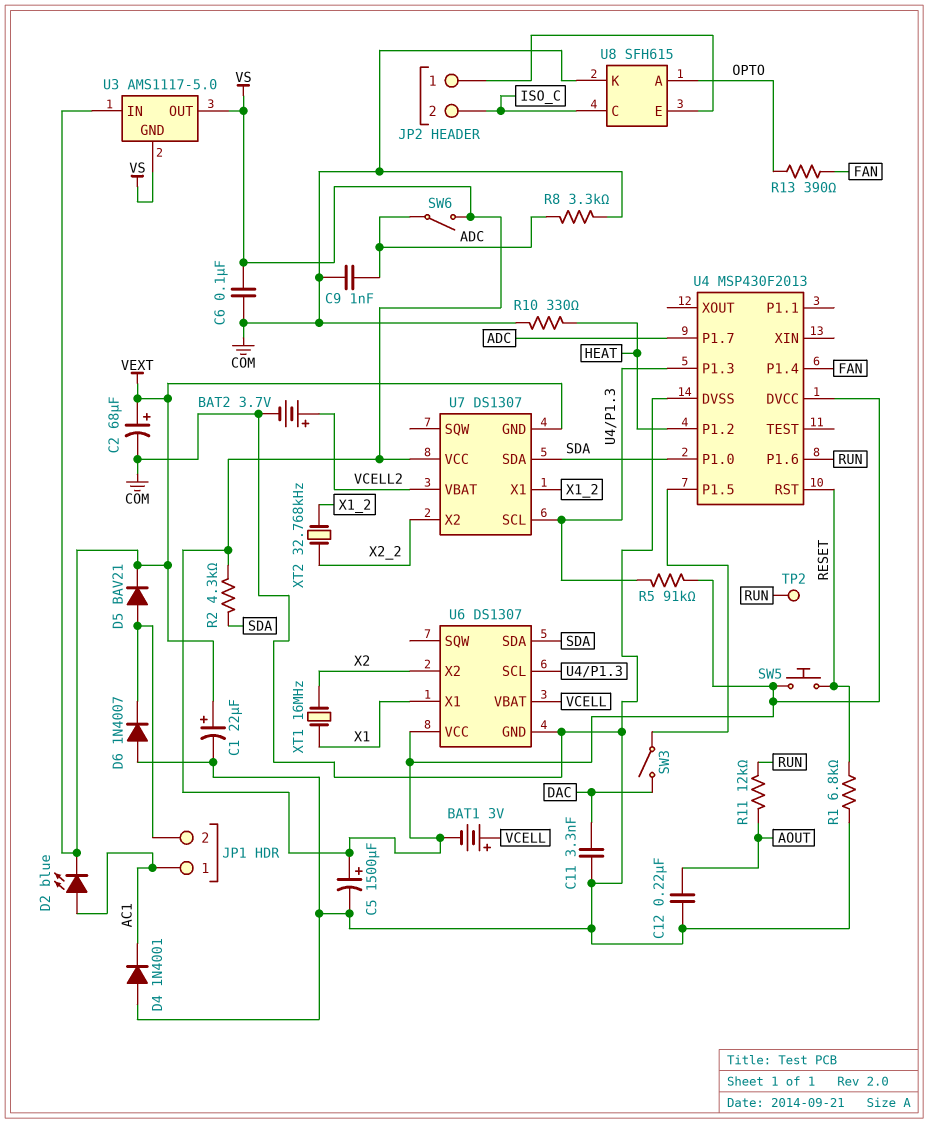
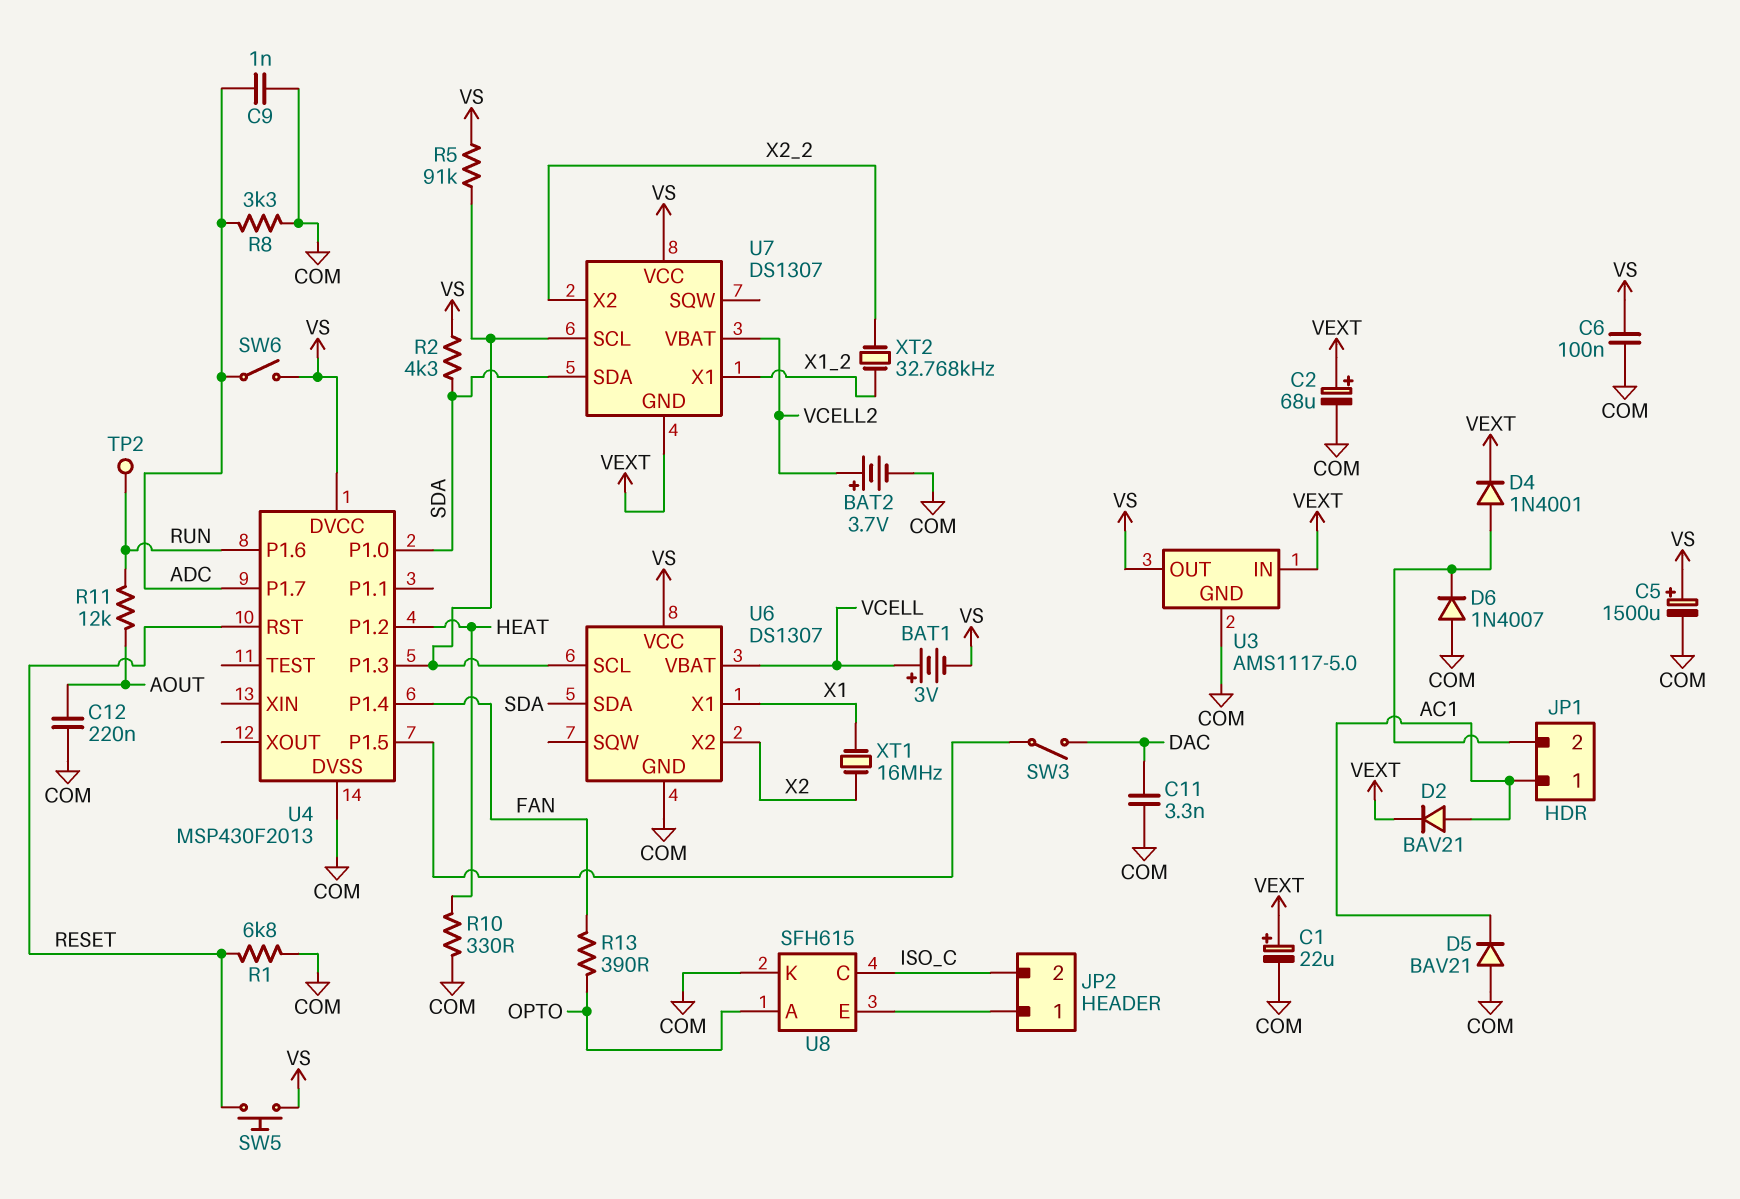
D2: LED blue (A AC1, K VEXT) -> diode BAV21 (A AC1, K VEXT)
D4: diode 1N4001 (A COM, K AC1) -> diode 1N4001 (A JP1/2, K VEXT)
D5: diode BAV21 (A JP1/2, K VEXT) -> diode BAV21 (A COM, K AC1)
U3 pin GND: VS -> COM

